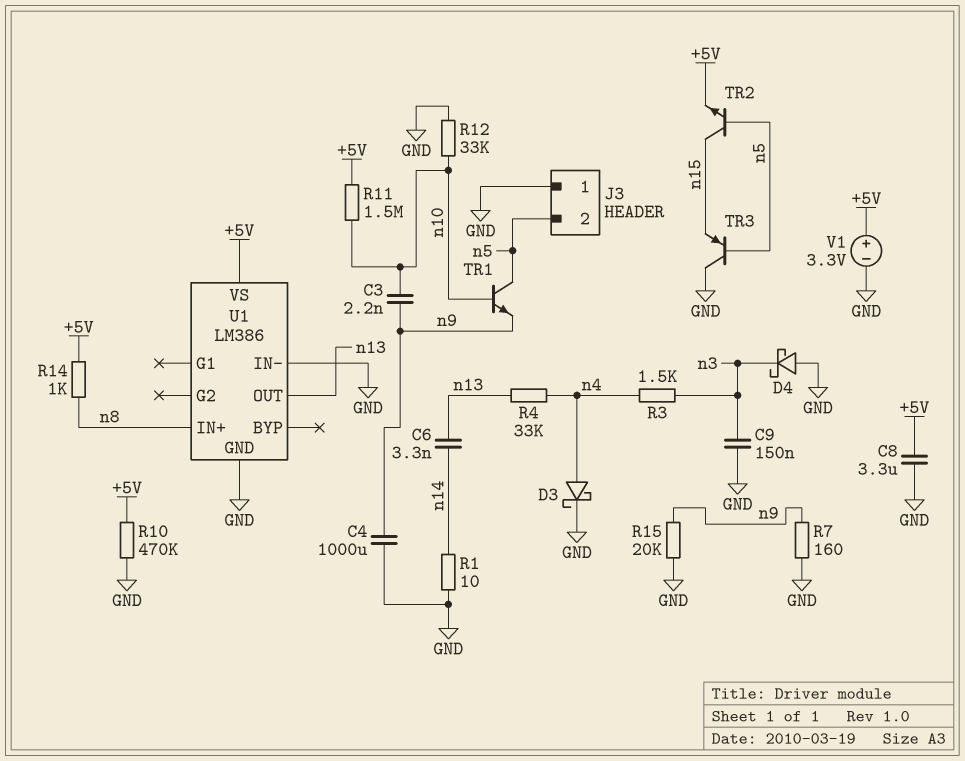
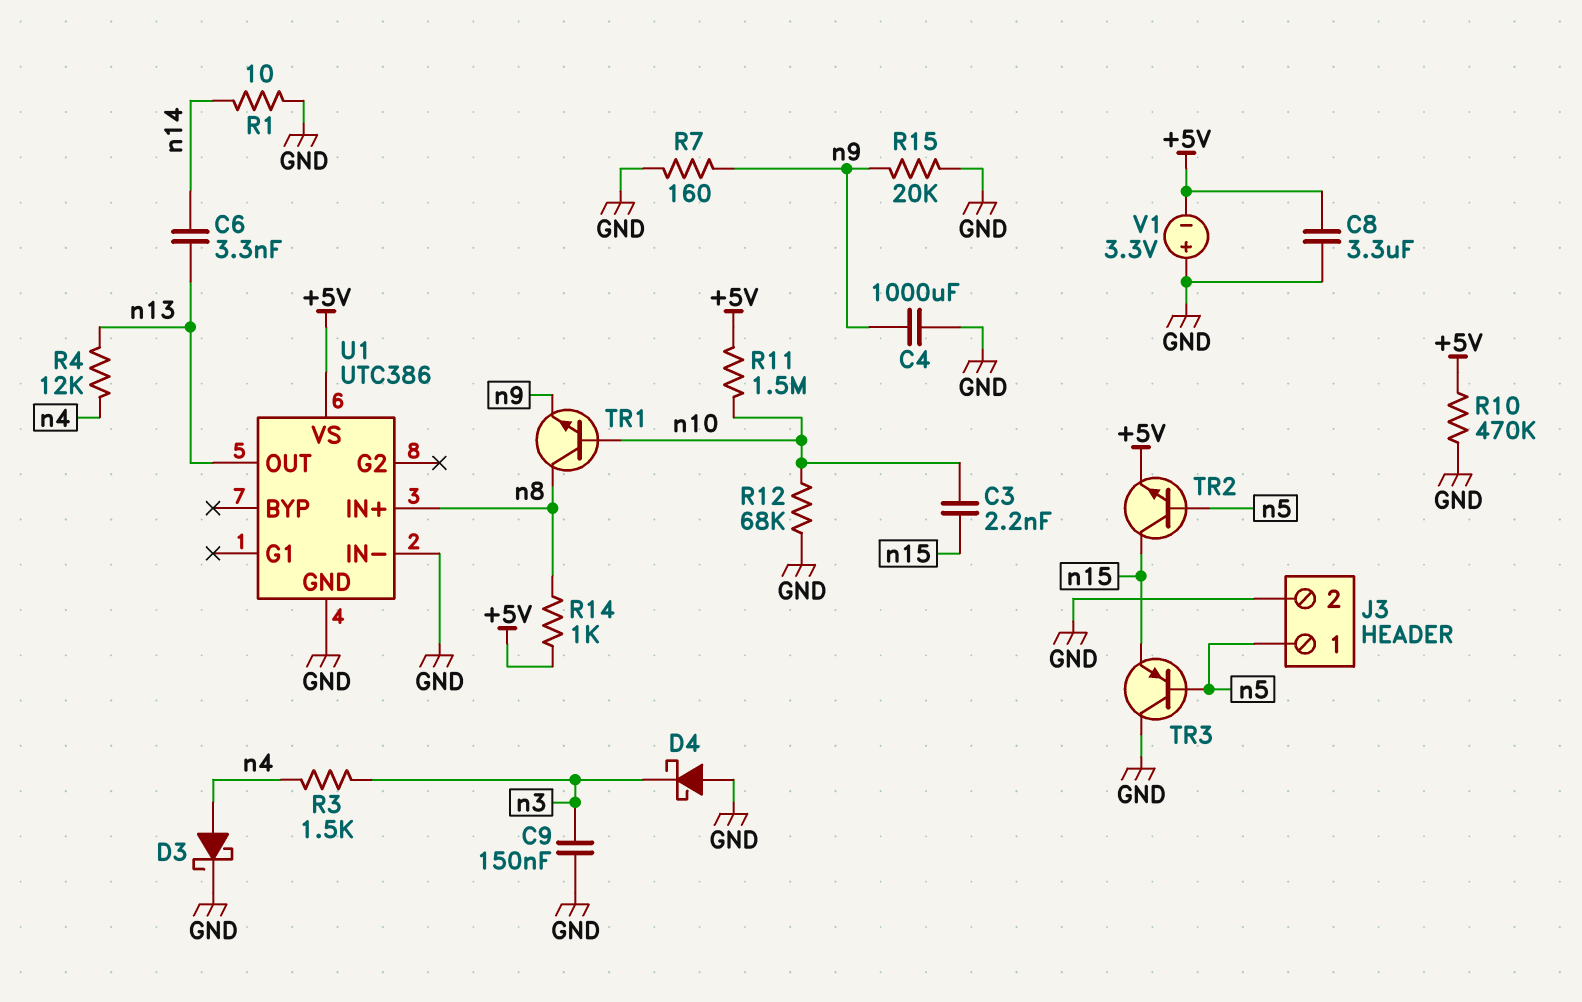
C3: 2.2nF (n9, n10) -> 2.2nF (n10, n15)
J3 pin 1: GND -> n5
J3 pin 2: n5 -> GND
R4: 33k (n4, n13) -> 12k (n4, n13)
R12: 33k (GND, n10) -> 68k (GND, n10)
TR1: NPN (B n10, C n5, E n9) -> NPN (B n10, C n8, E n9)
U1: LM386 -> UTC386
V1: 3.3V (plus +5V, minus GND) -> 3.3V (plus GND, minus +5V)

